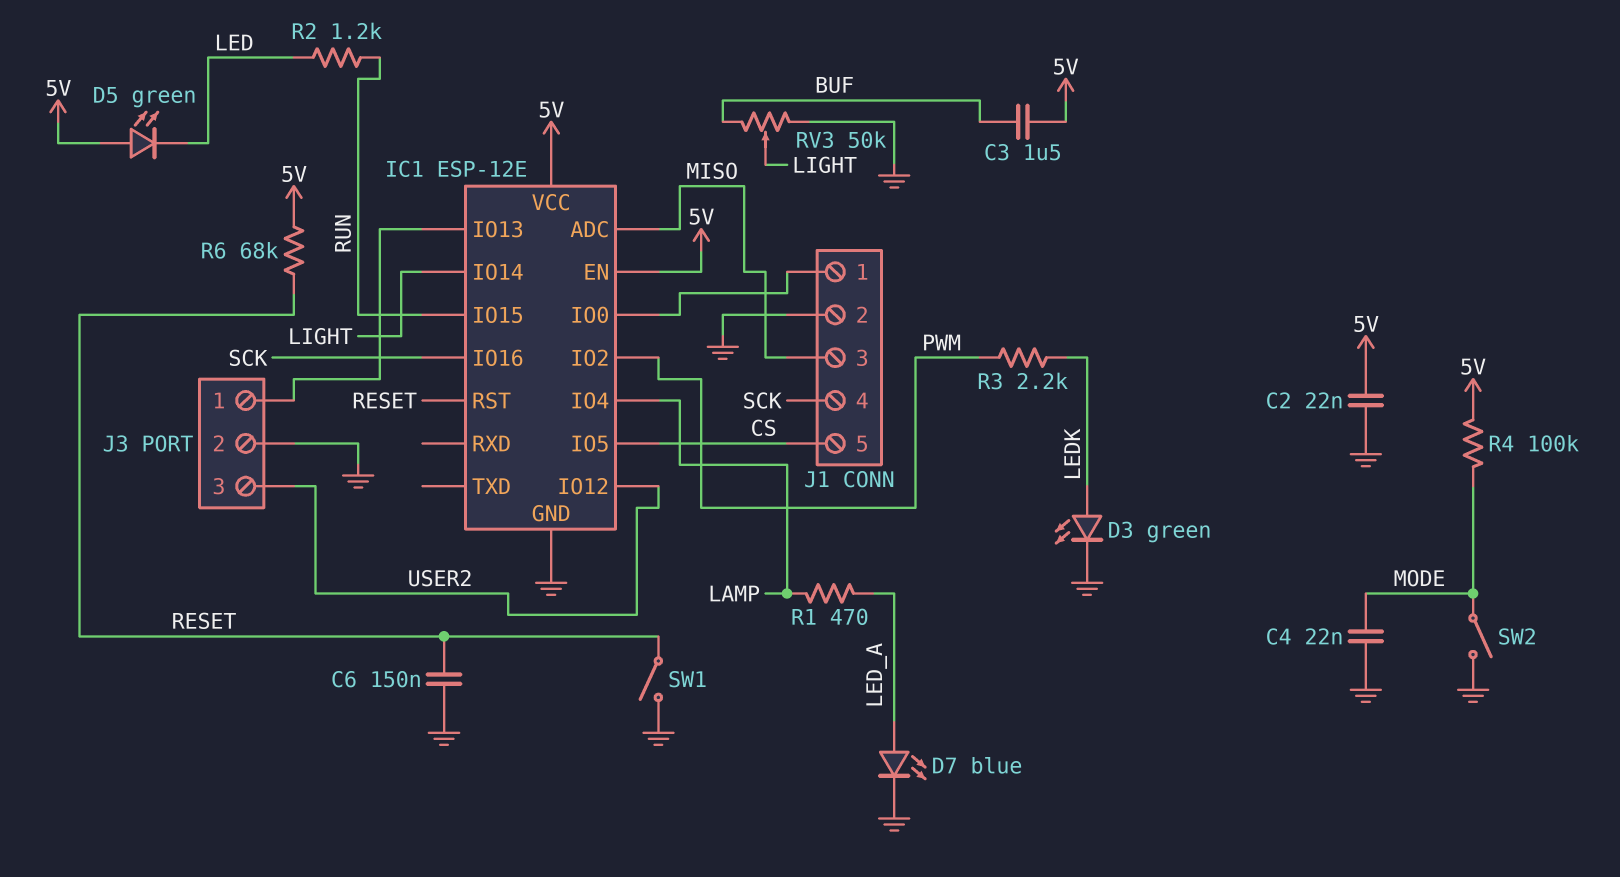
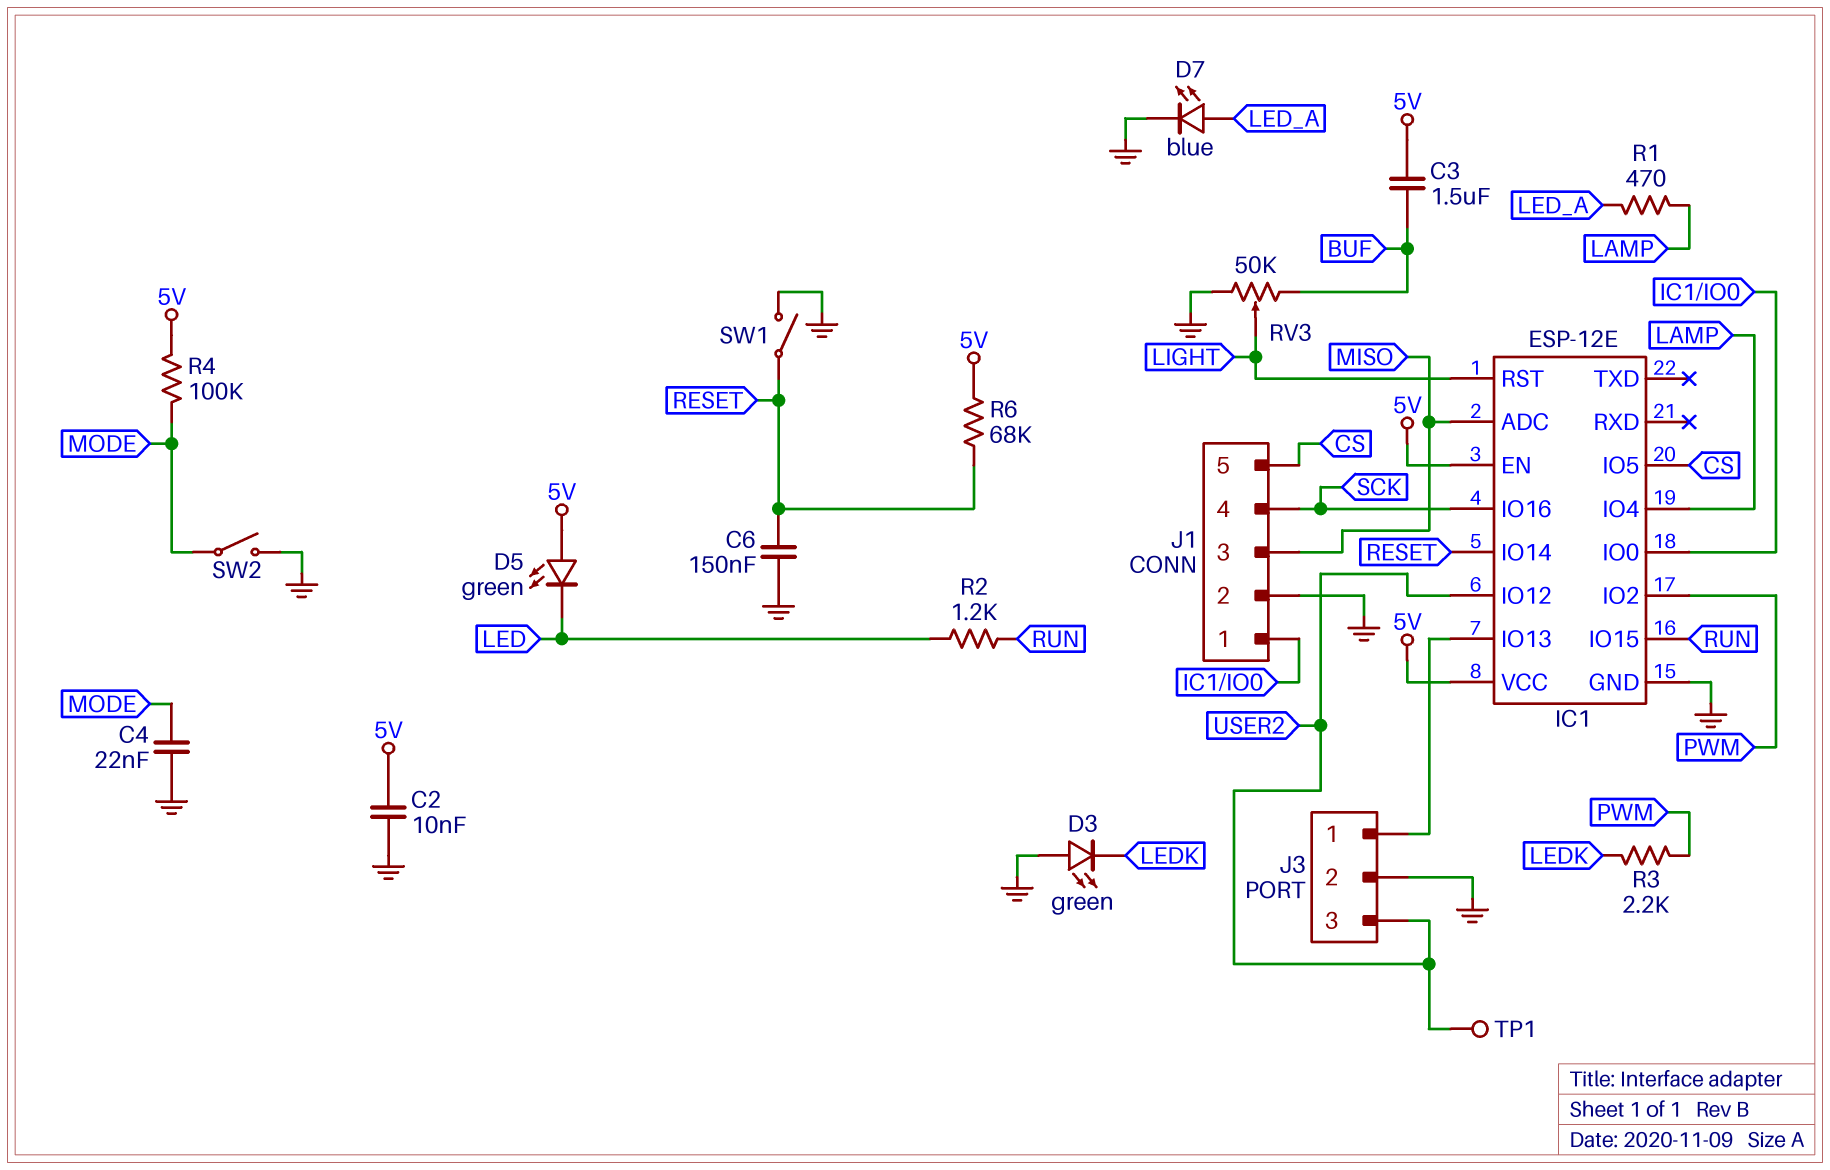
C2: 22nF (5V, GND) -> 10nF (5V, GND)
D3: LED green (A LEDK, K GND) -> LED green (A GND, K LEDK)
IC1 pin IO14: LIGHT -> RESET
IC1 pin RST: RESET -> LIGHT
TP1: none -> test point (USER2)

